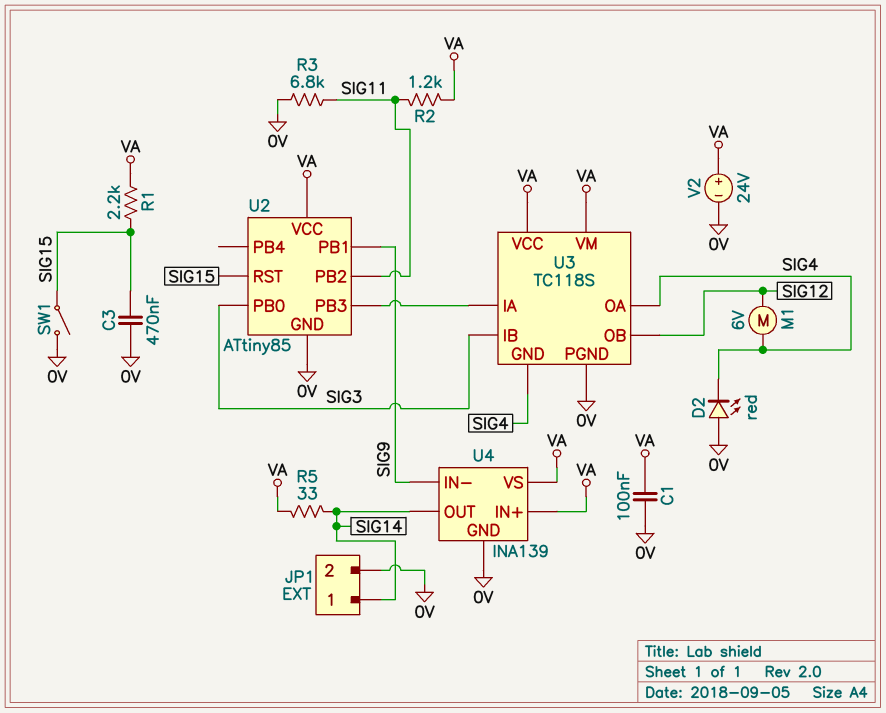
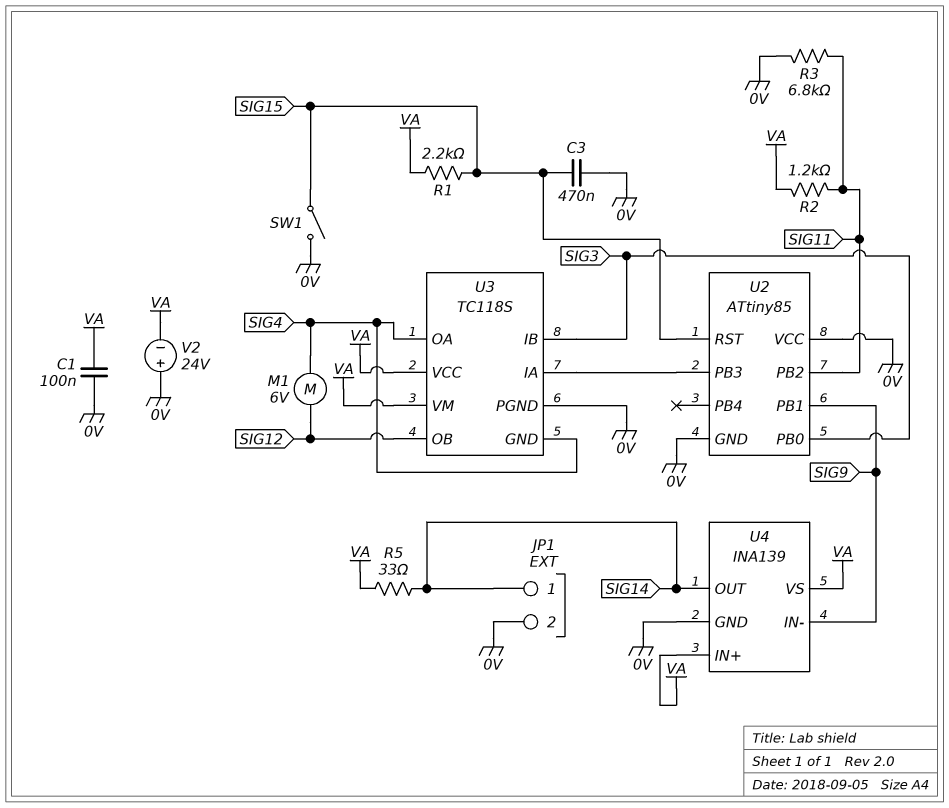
D2: LED red (A 0V, K SIG4) -> none
U2 pin VCC: VA -> 0V
V2: 24V (plus VA, minus 0V) -> 24V (plus 0V, minus VA)

